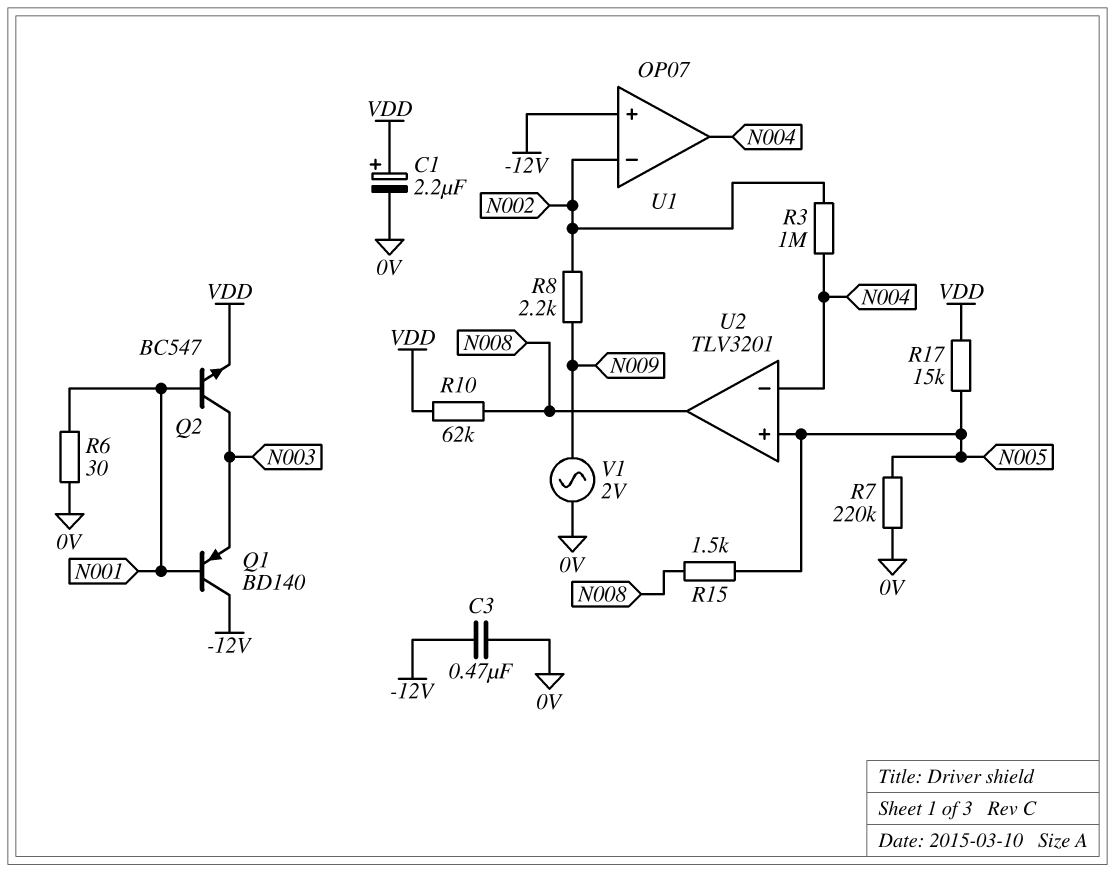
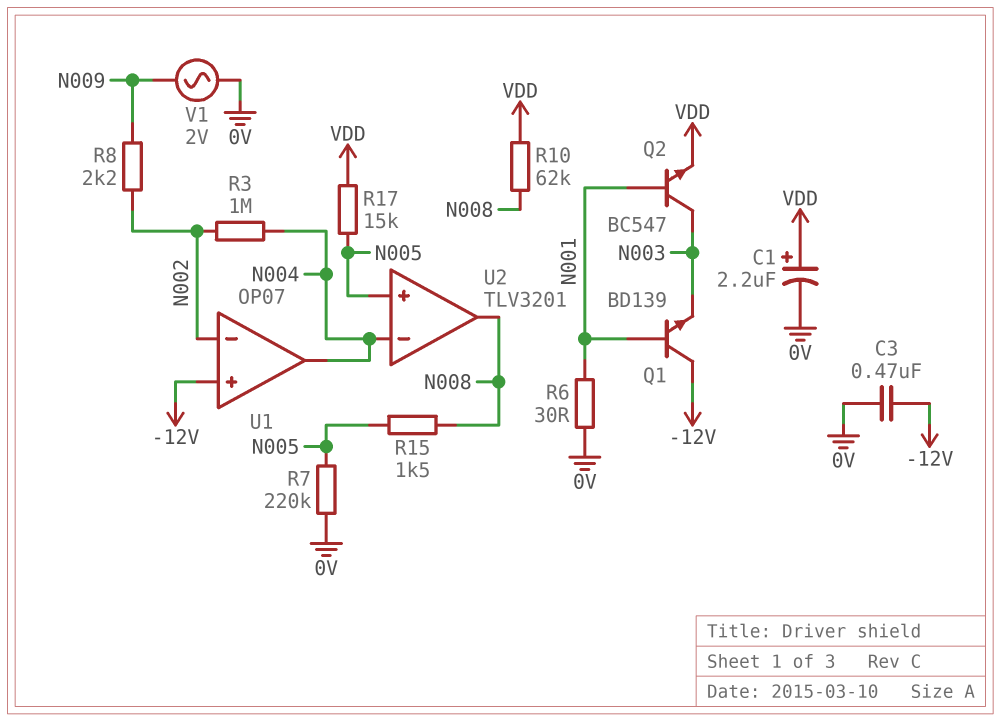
Q1: PNP BD140 (B N001, C -12V, E N003) -> NPN BD139 (B N001, C -12V, E N003)

